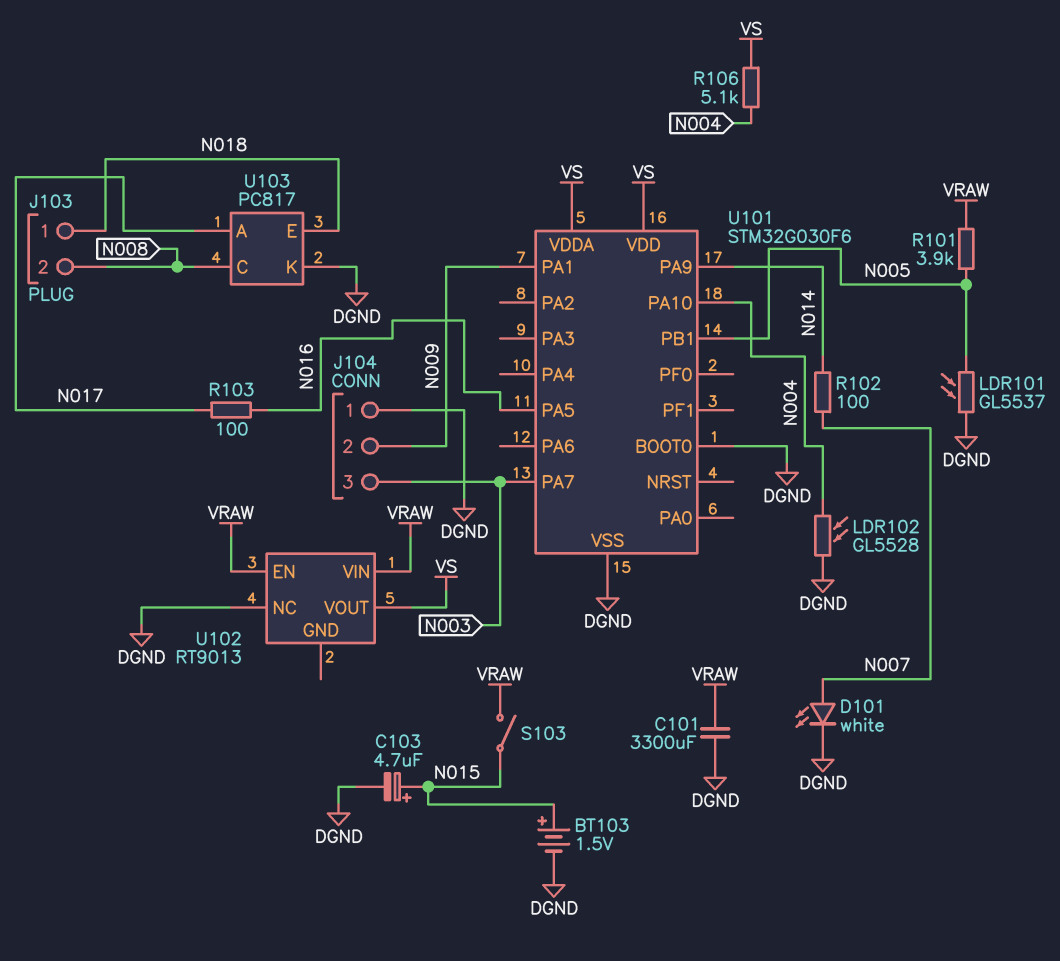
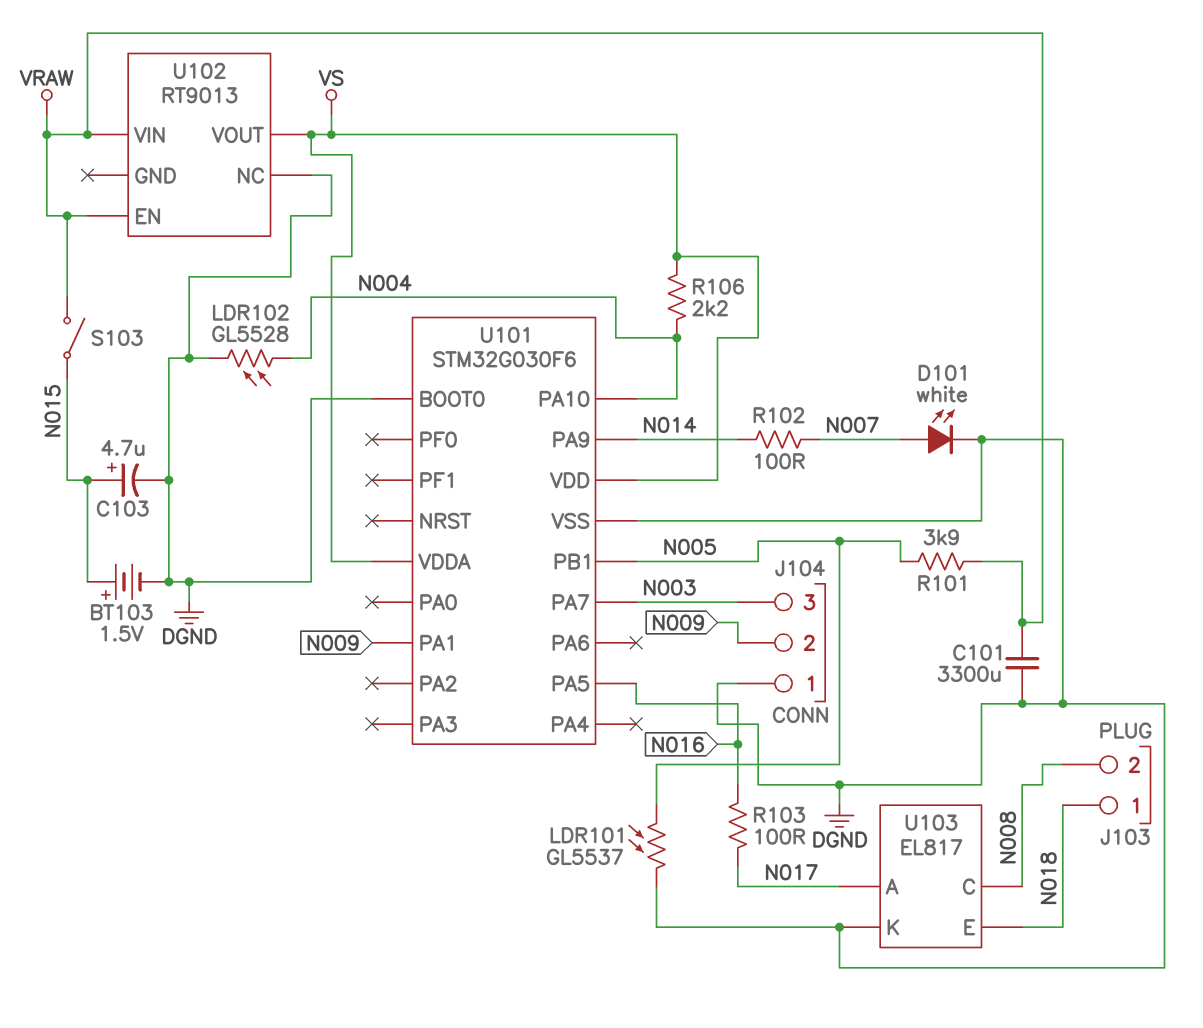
R106: 5.1k (N004, VS) -> 2.2k (N004, VS)
U103: PC817 -> EL817

